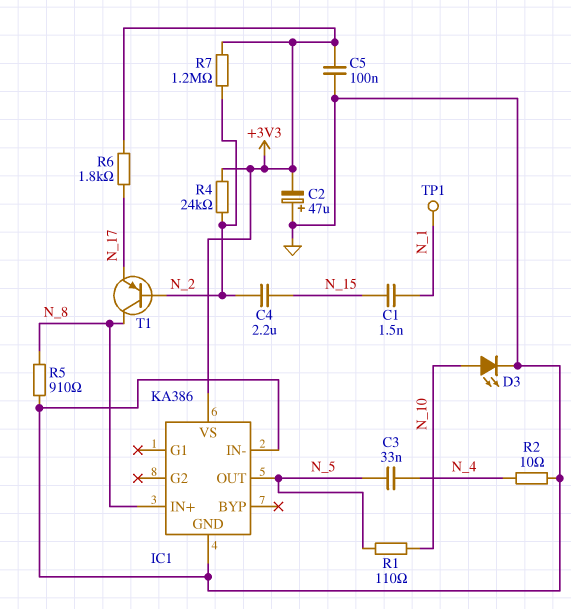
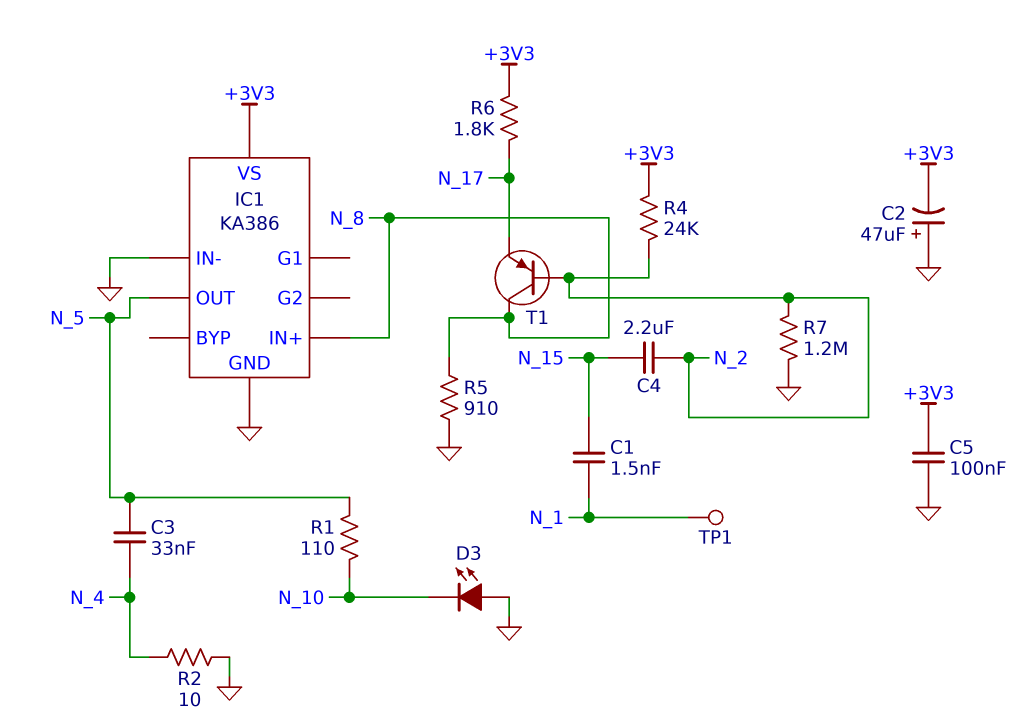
D3: LED (A N_10, K GND) -> LED (A GND, K N_10)
R7: 1.2M (+3V3, N_2) -> 1.2M (GND, N_2)

